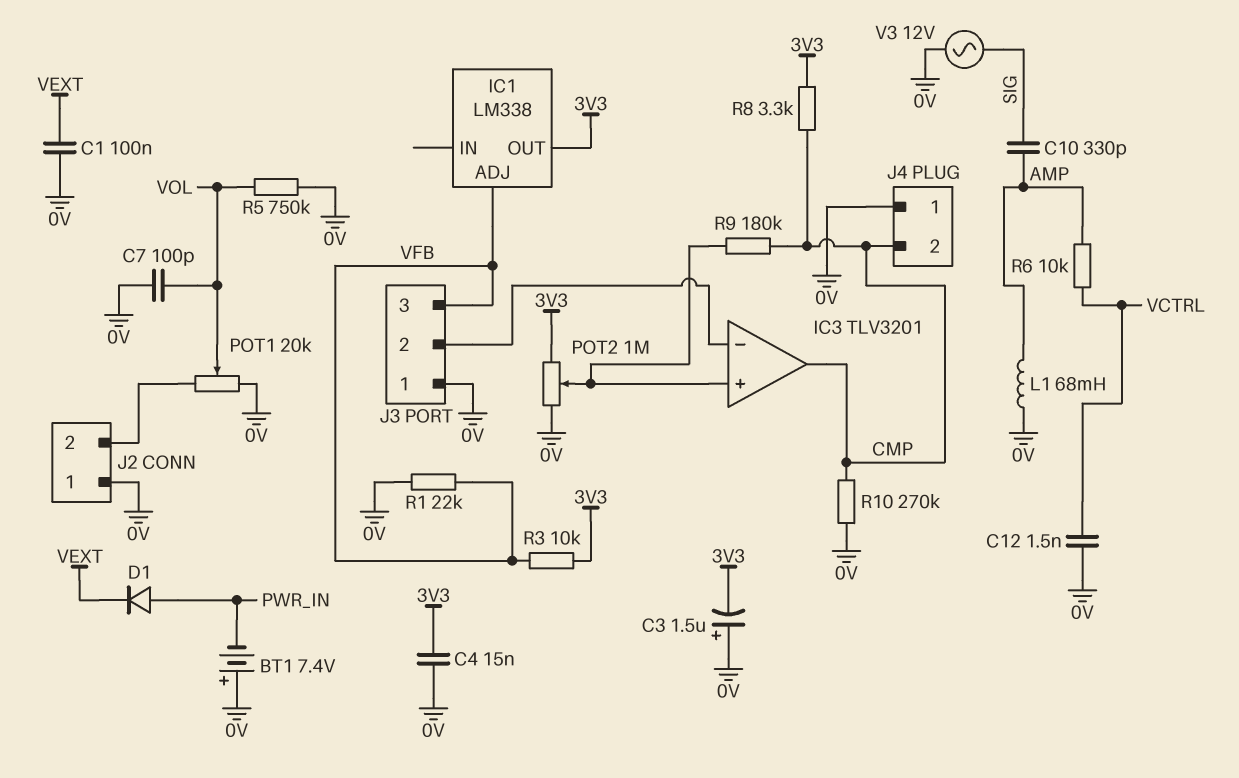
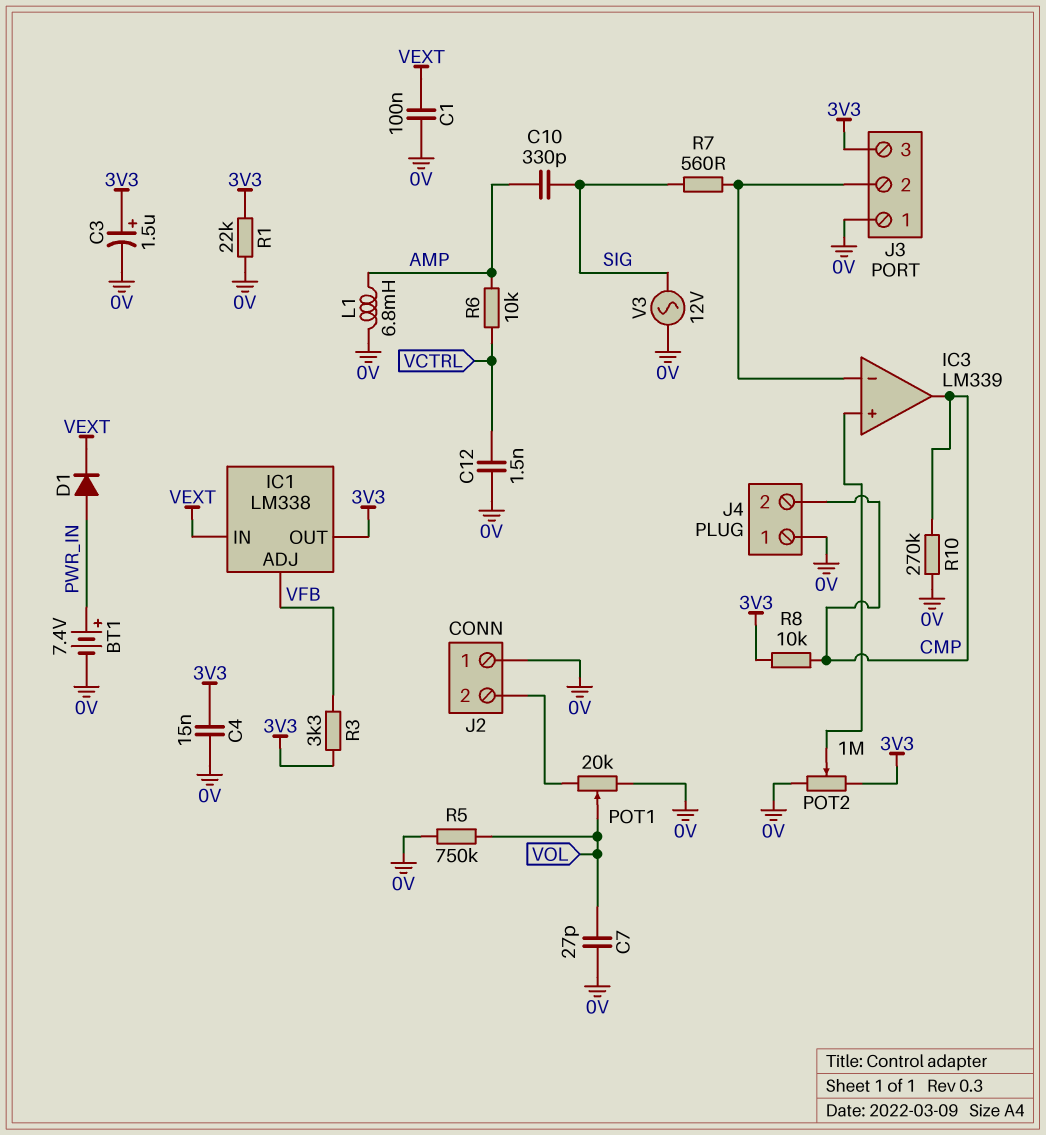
BT1: 7.4V (plus 0V, minus PWR_IN) -> 7.4V (plus PWR_IN, minus 0V)
C3: 1.5uF (plus 0V, minus 3V3) -> 1.5uF (plus 3V3, minus 0V)
C7: 100pF (0V, VOL) -> 27pF (0V, VOL)
IC1 pin IN: none -> VEXT
IC3: TLV3201 -> LM339
J3 pin 3: VFB -> 3V3
L1: 68mH (0V, AMP) -> 6.8mH (0V, AMP)
R1: 22k (0V, VFB) -> 22k (0V, 3V3)
R3: 10k (3V3, VFB) -> 3.3k (3V3, VFB)
R7: none -> 560 (IC3/in-, SIG)
R8: 3.3k (3V3, CMP) -> 10k (3V3, CMP)
R9: 180k (CMP, IC3/in+) -> none

